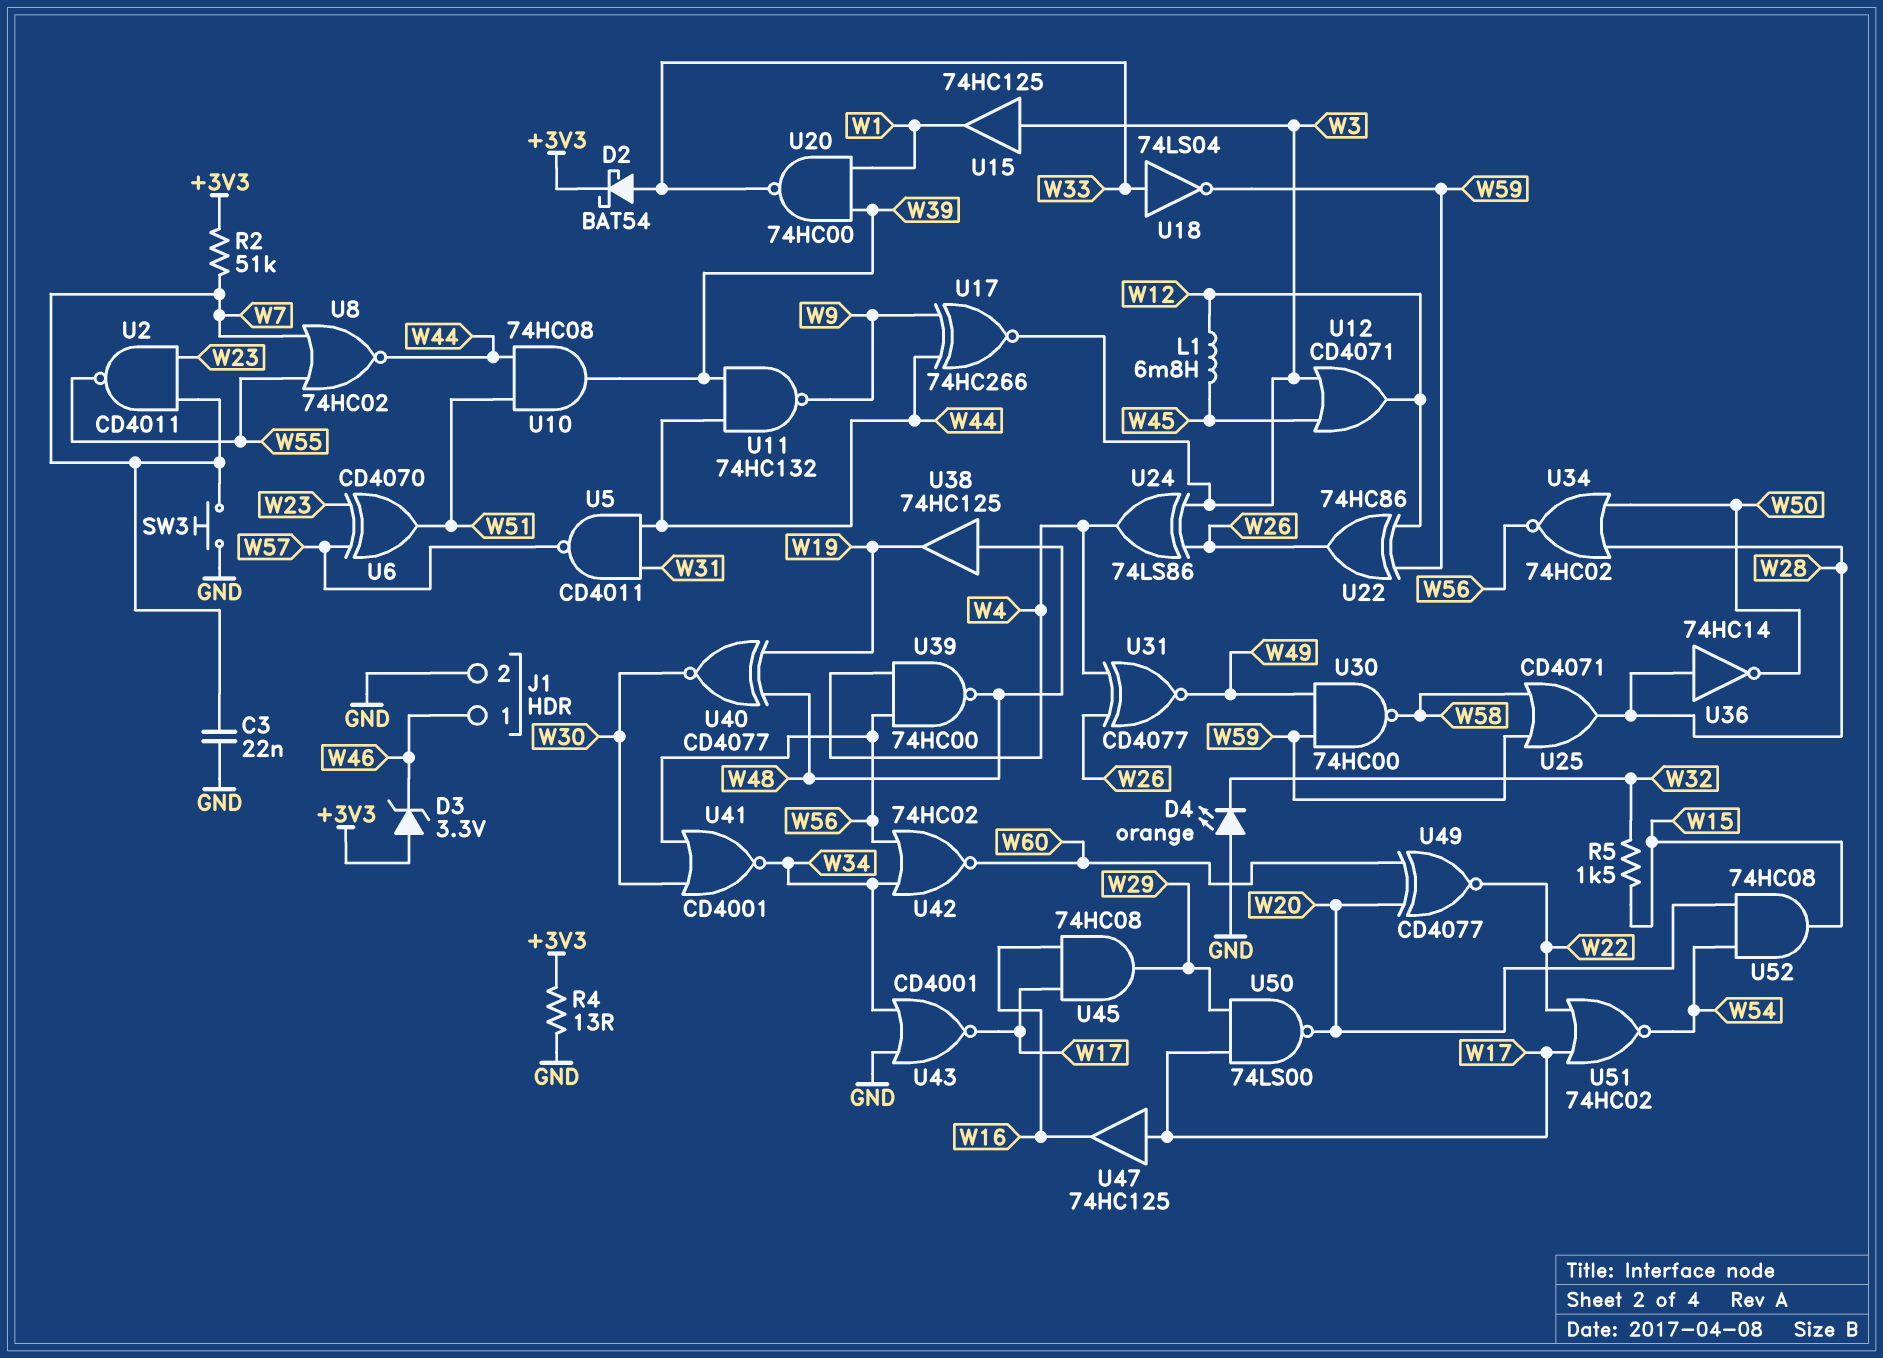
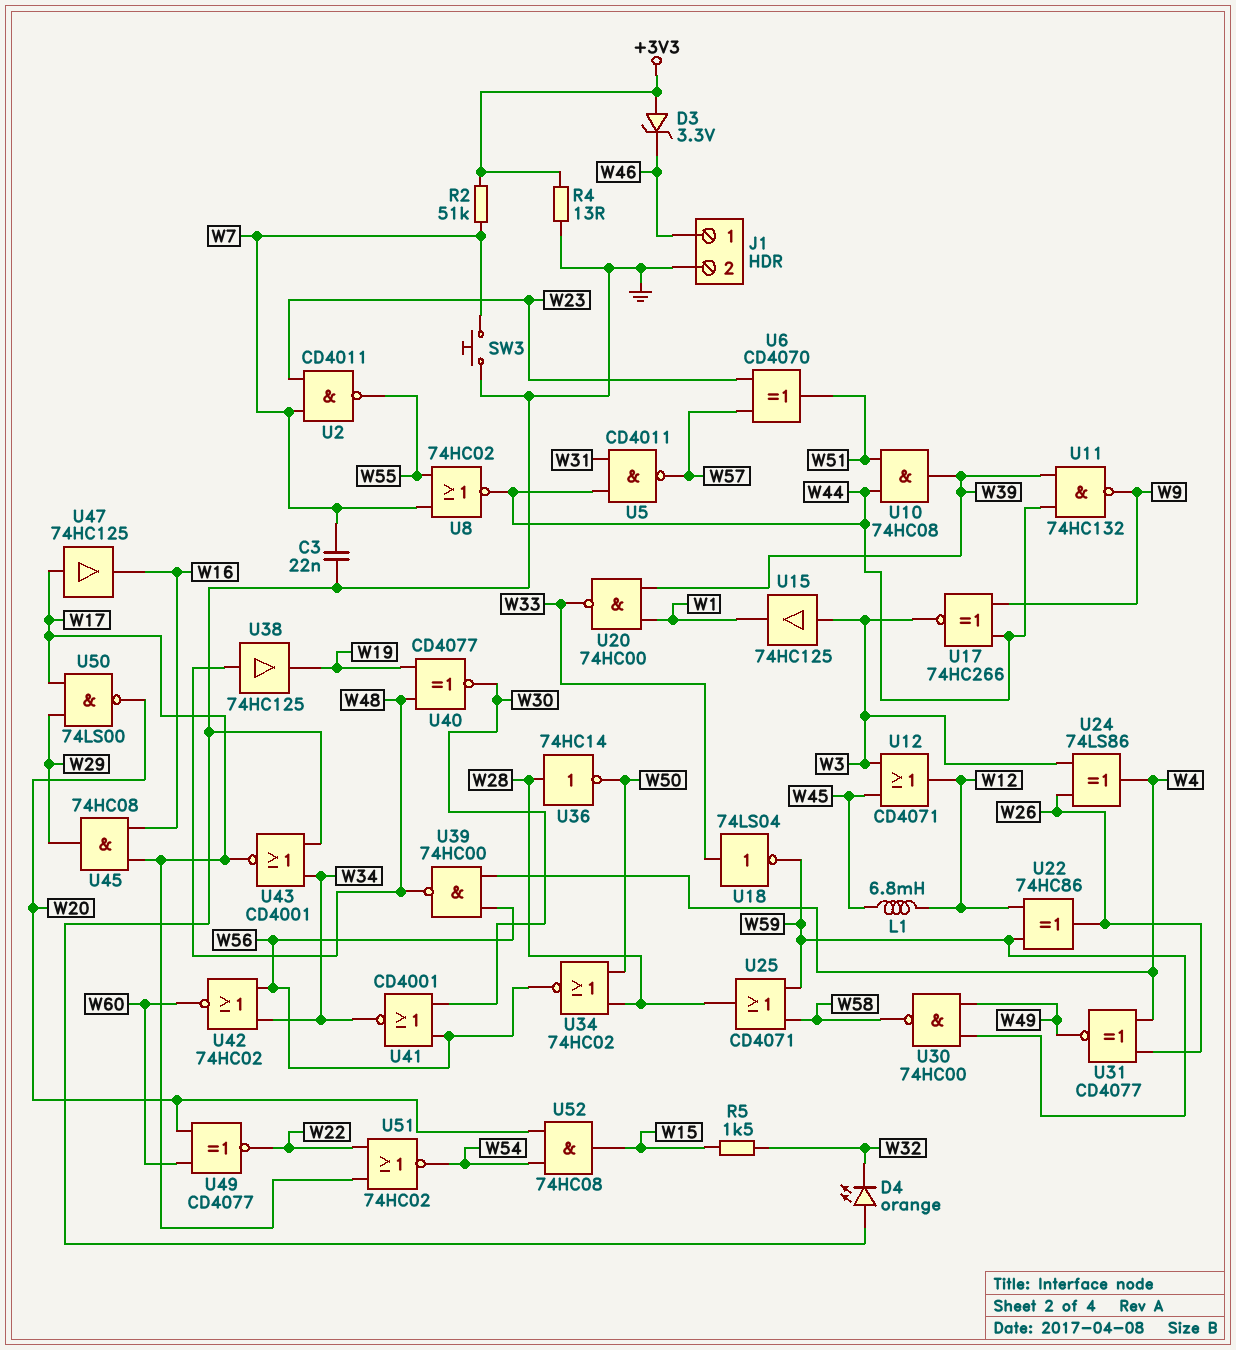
D2: schottky BAT54 (A W33, K +3V3) -> none

